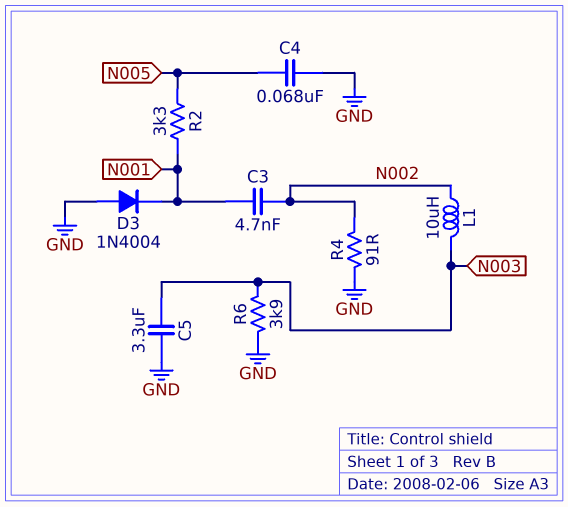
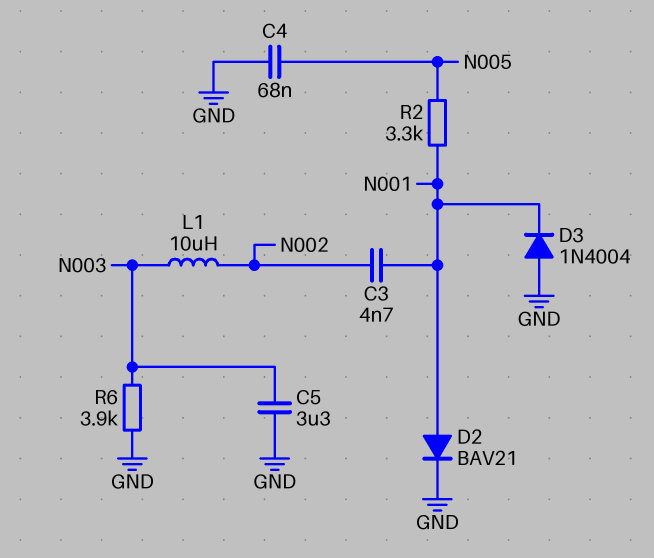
D2: none -> diode BAV21 (A N001, K GND)
R4: 91 (GND, N002) -> none

